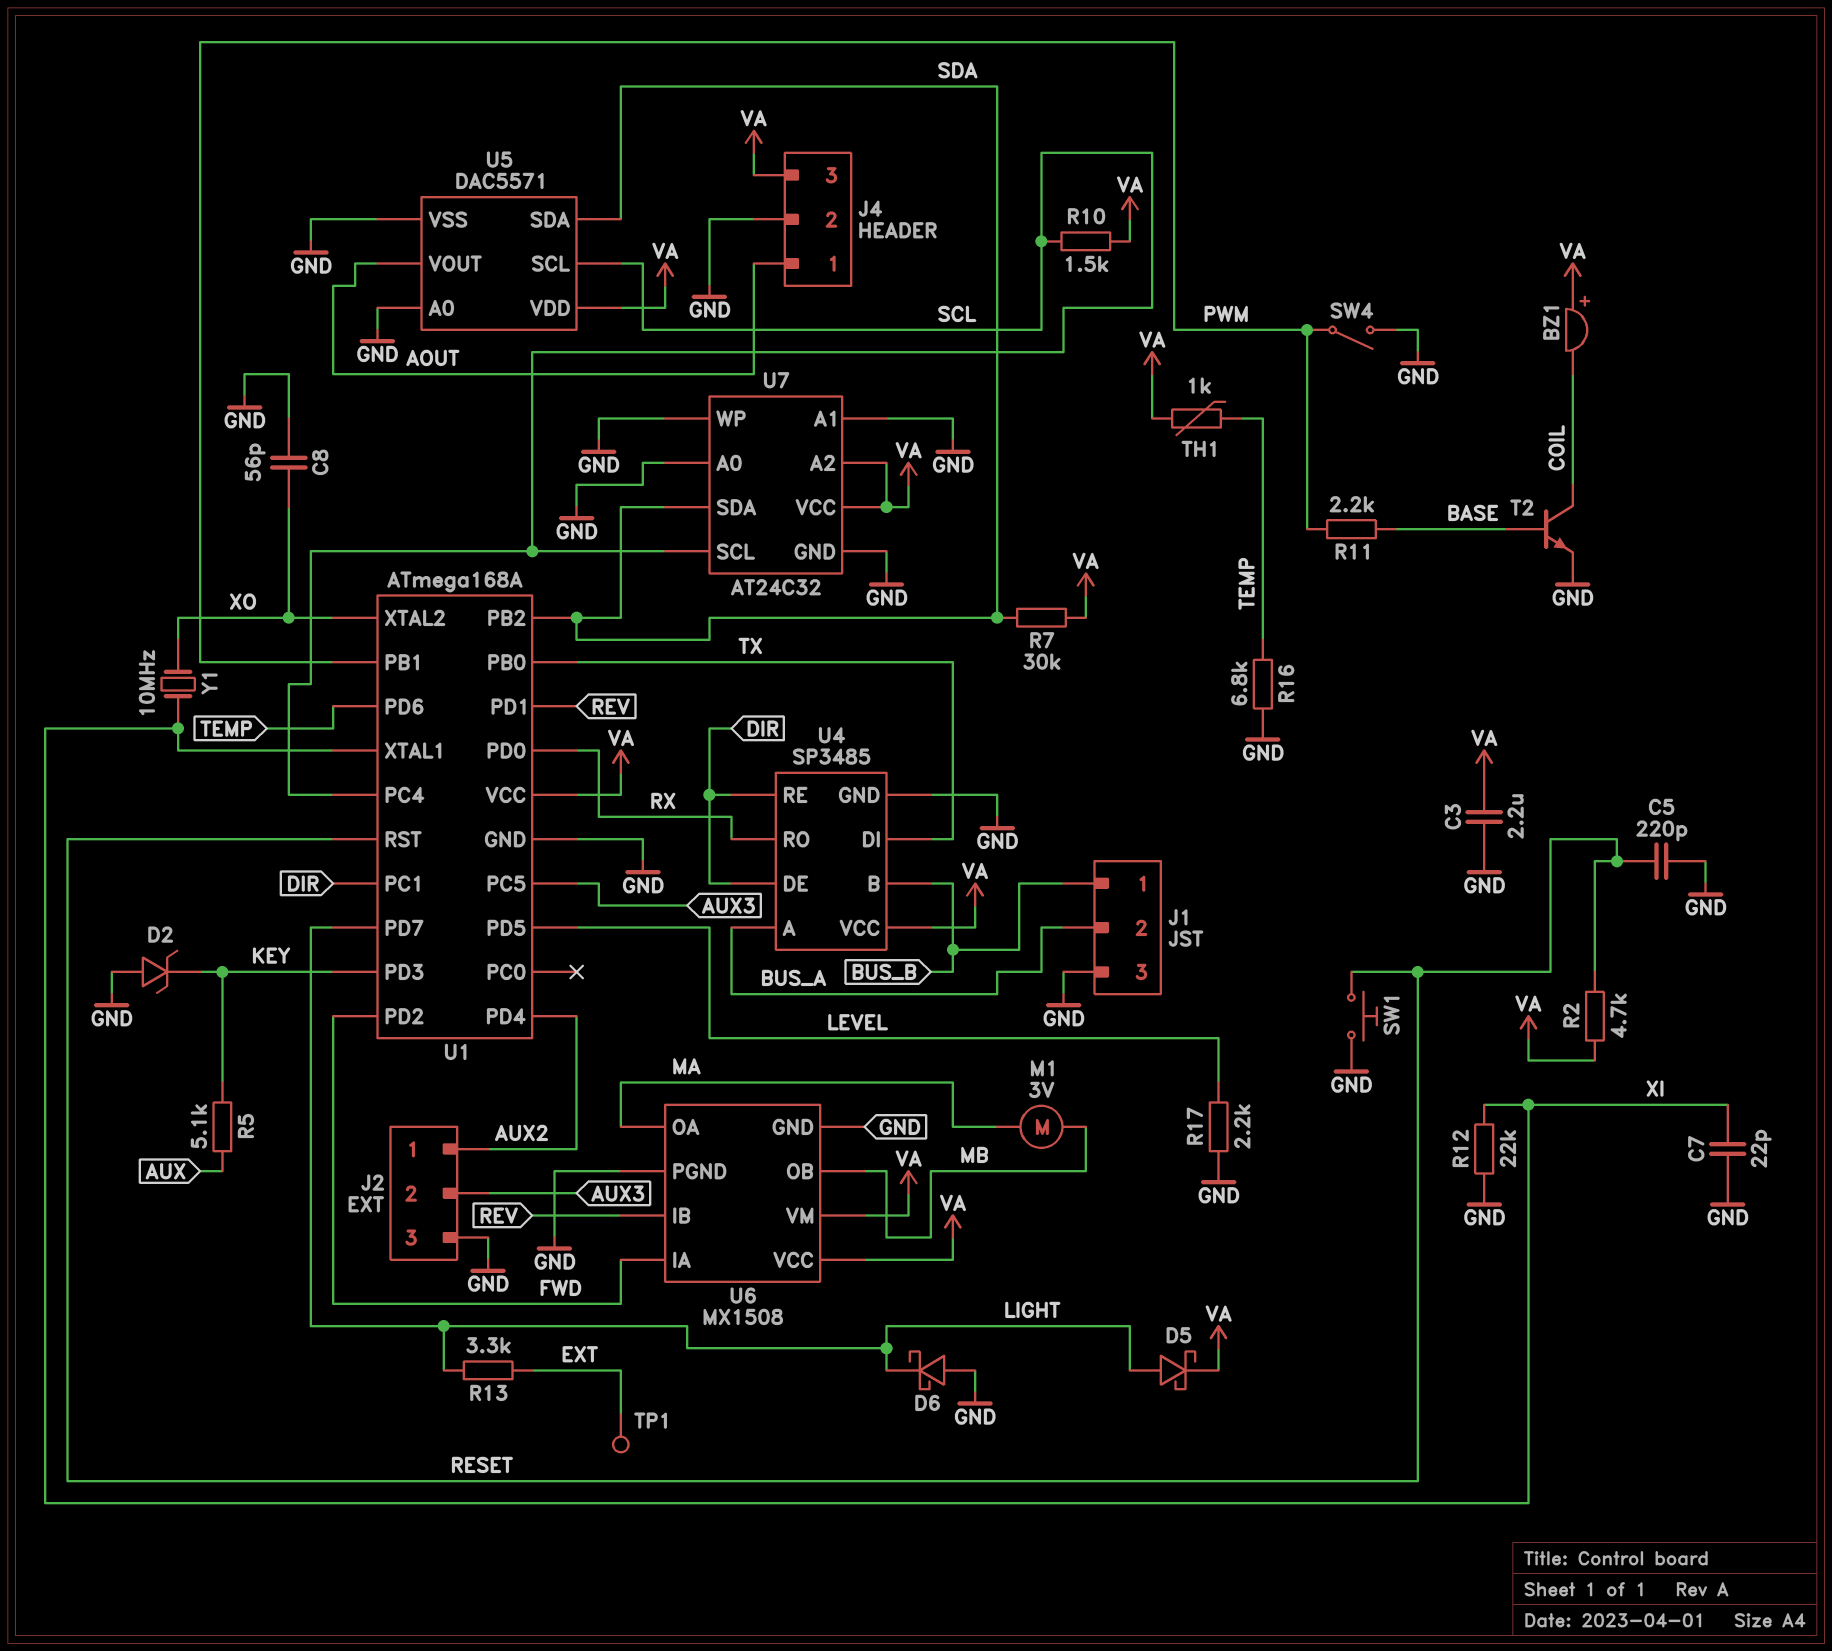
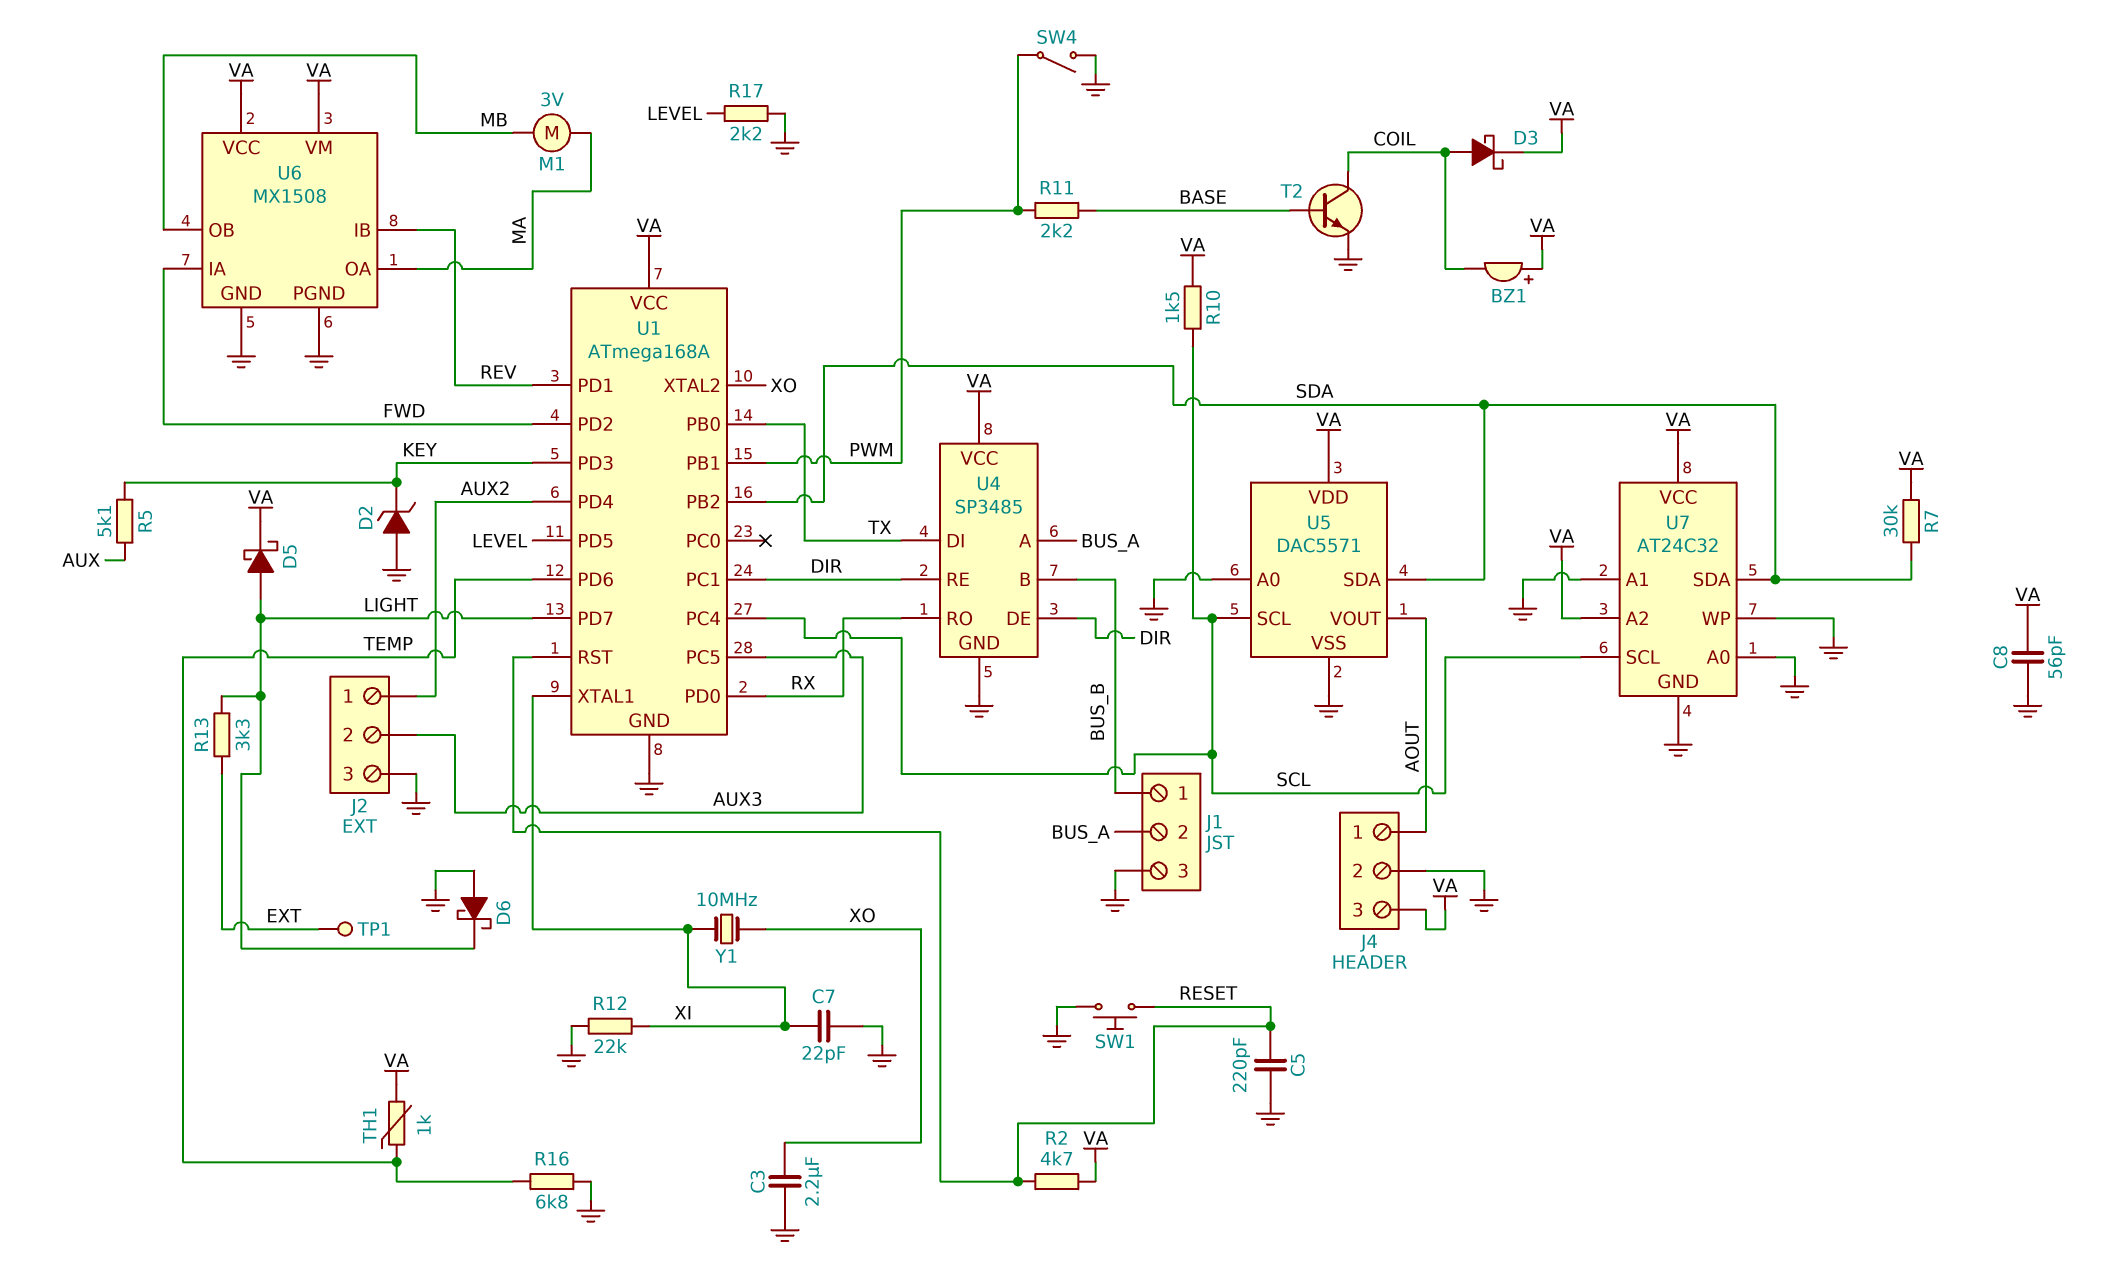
C3: 2.2uF (GND, VA) -> 2.2uF (GND, XO)
C8: 56pF (GND, XO) -> 56pF (GND, VA)
D3: none -> schottky (A COIL, K VA)

